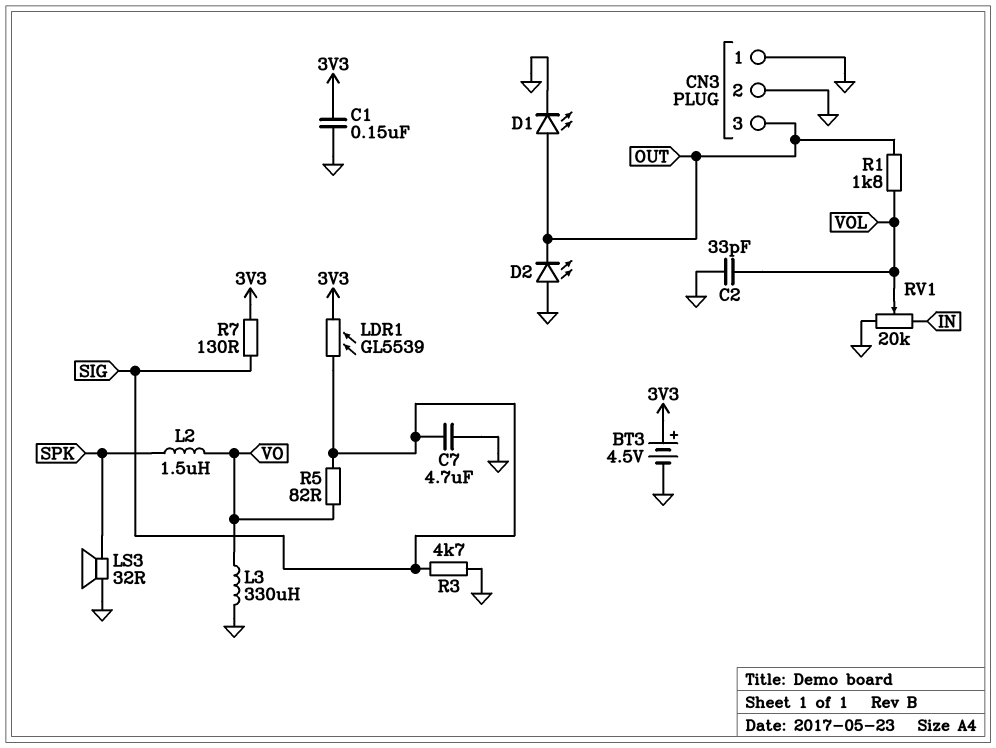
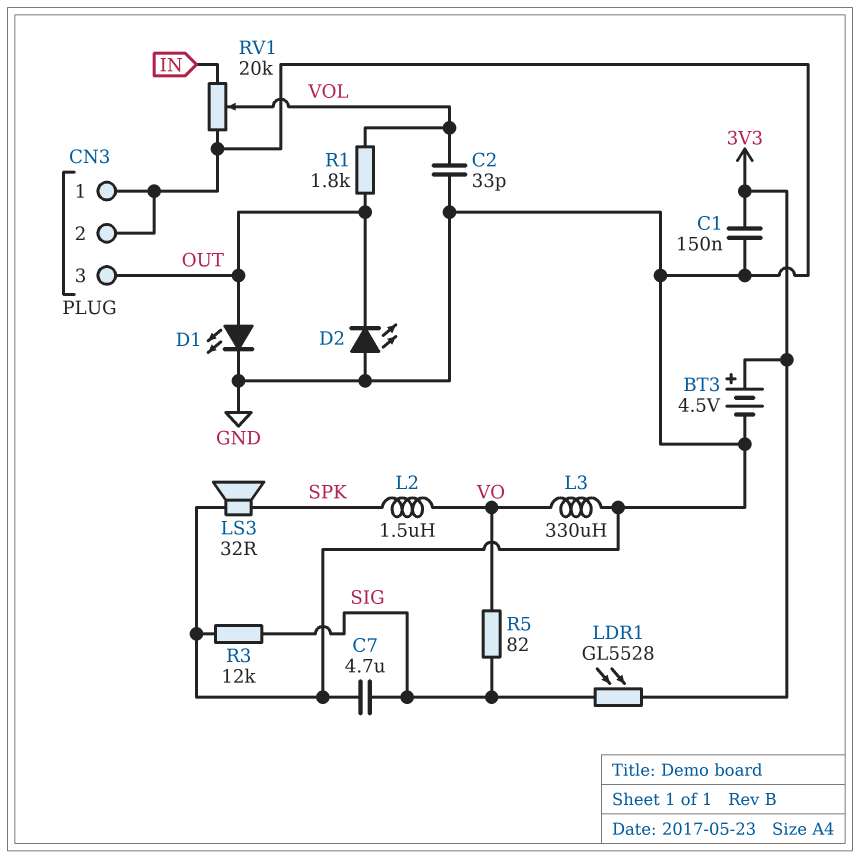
LDR1: GL5539 (3V3, SIG) -> GL5528 (3V3, SIG)
R3: 4.7k (GND, SIG) -> 12k (GND, SIG)
R7: 130 (3V3, SIG) -> none

